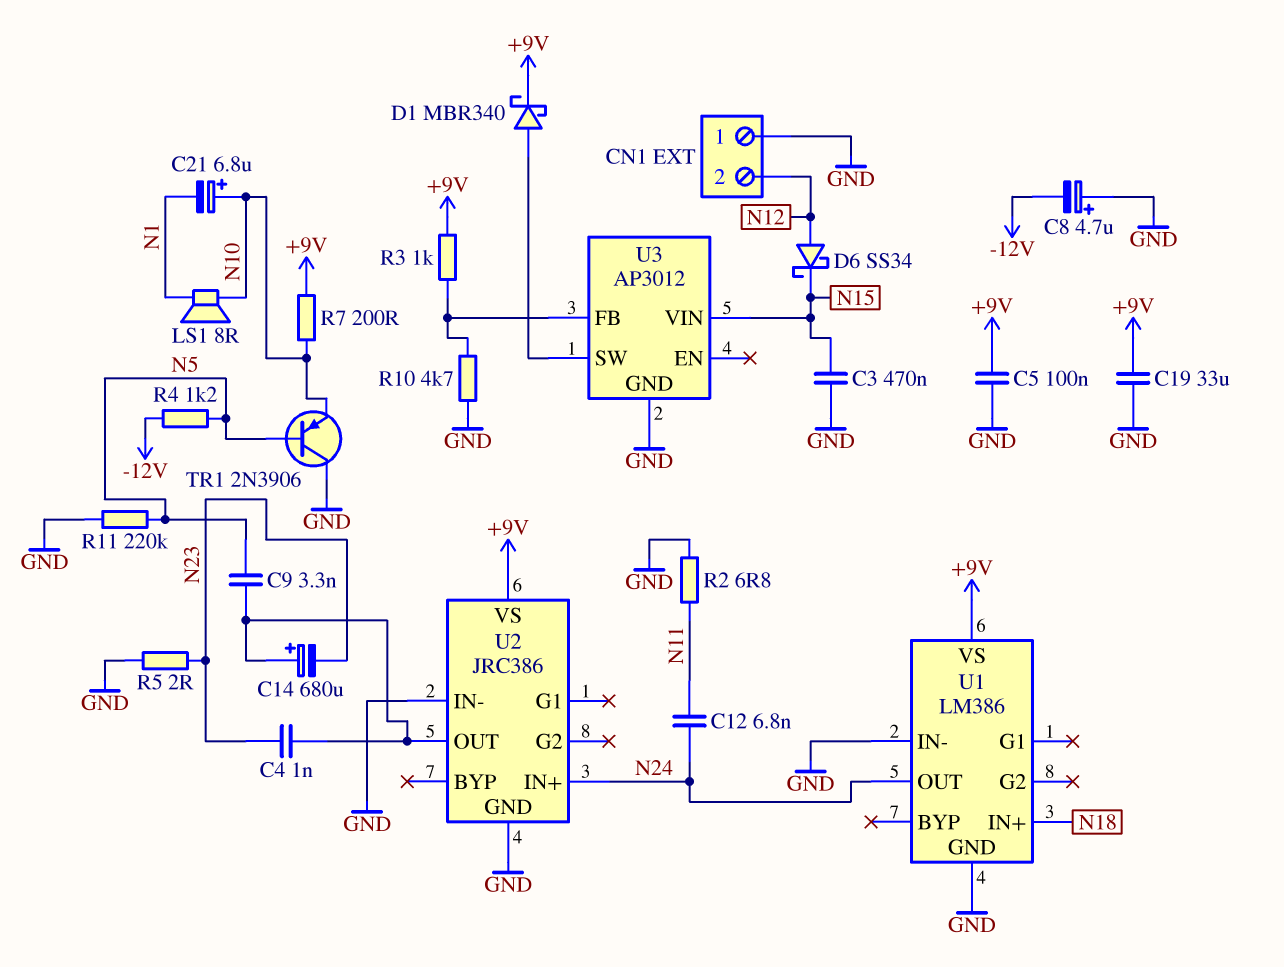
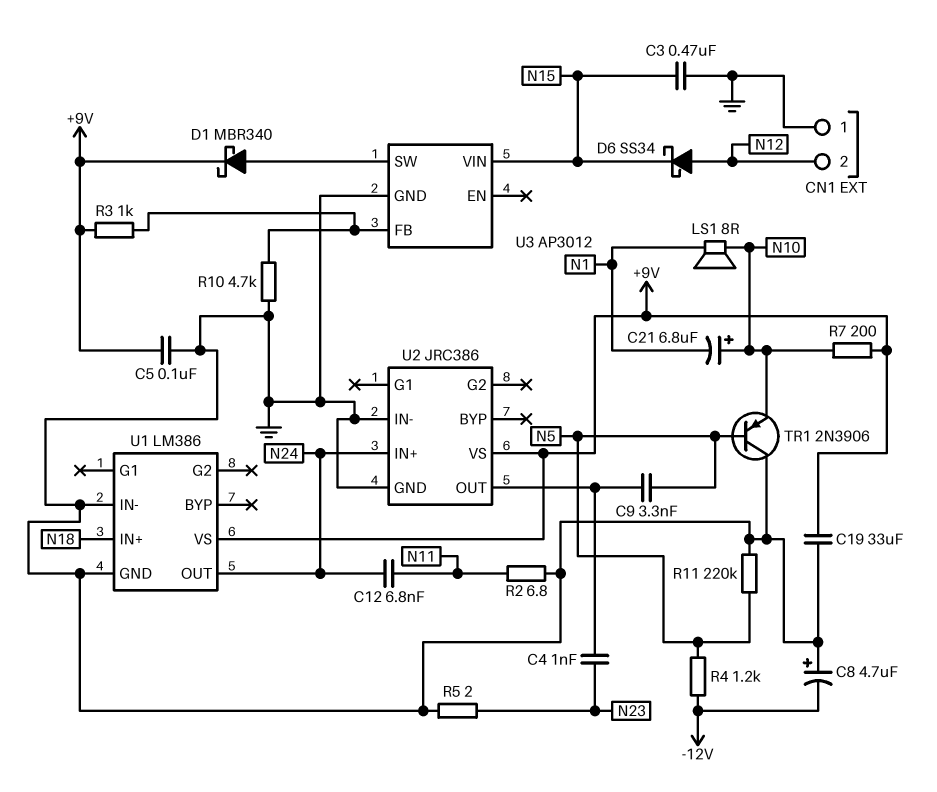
C14: 680uF (plus U2/OUT, minus N23) -> none

